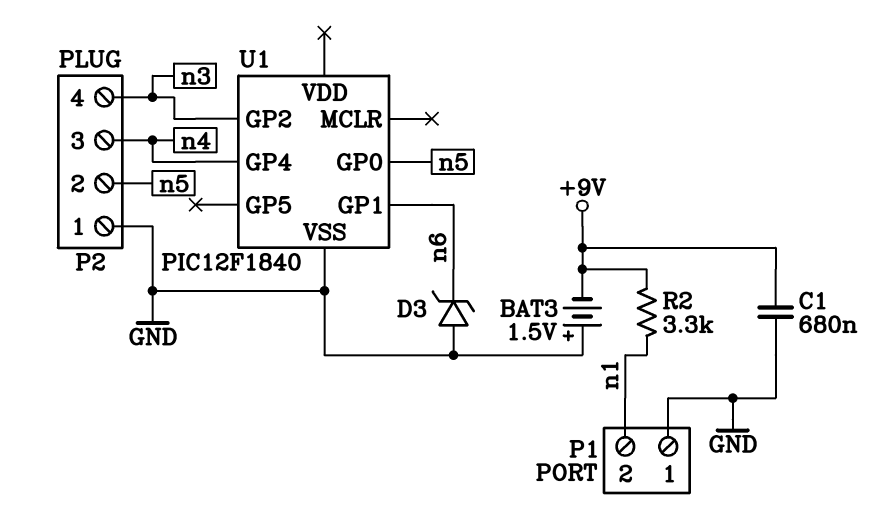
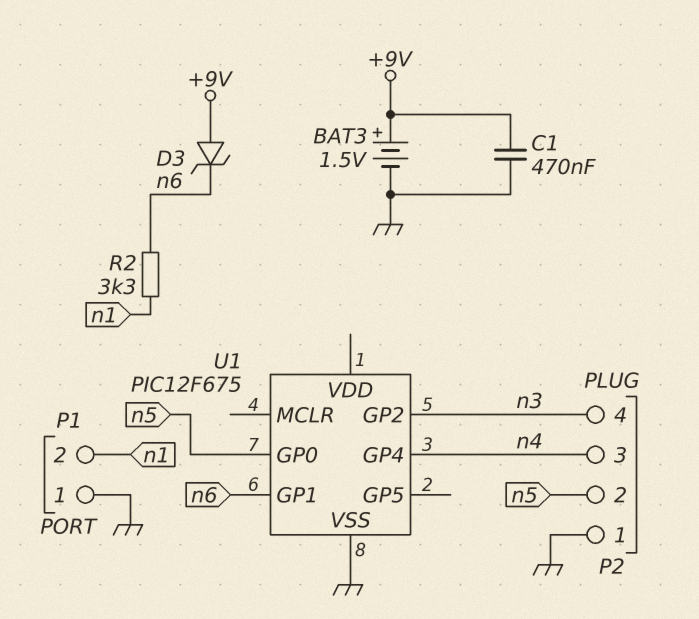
BAT3: 1.5V (plus GND, minus +9V) -> 1.5V (plus +9V, minus GND)
C1: 680nF (+9V, GND) -> 470nF (+9V, GND)
D3: zener (A GND, K n6) -> zener (A +9V, K n6)
R2: 3.3k (+9V, n1) -> 3.3k (n1, n6)
U1: PIC12F1840 -> PIC12F675

